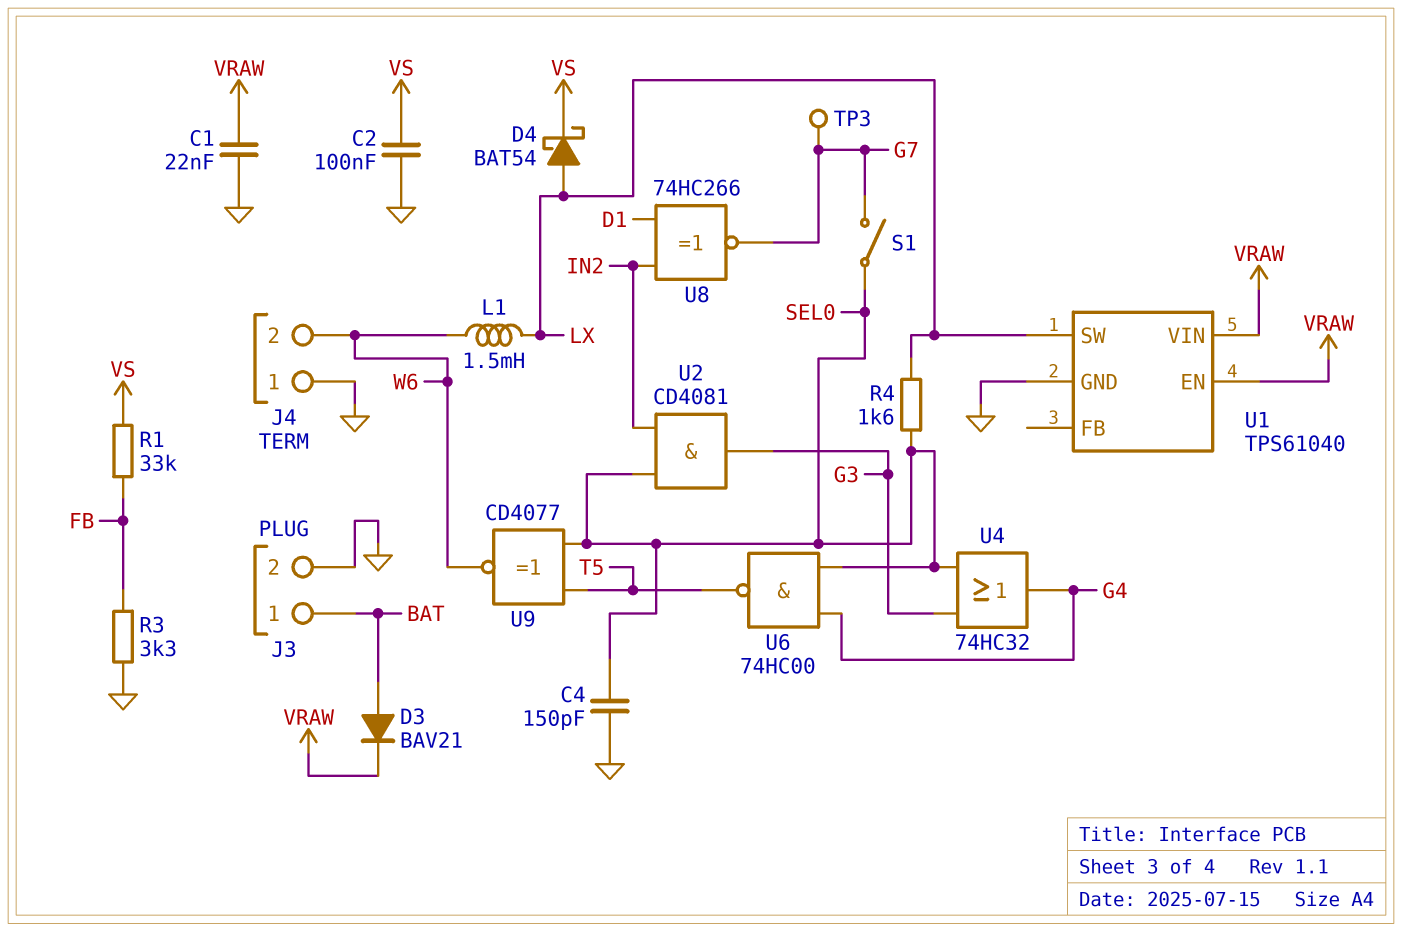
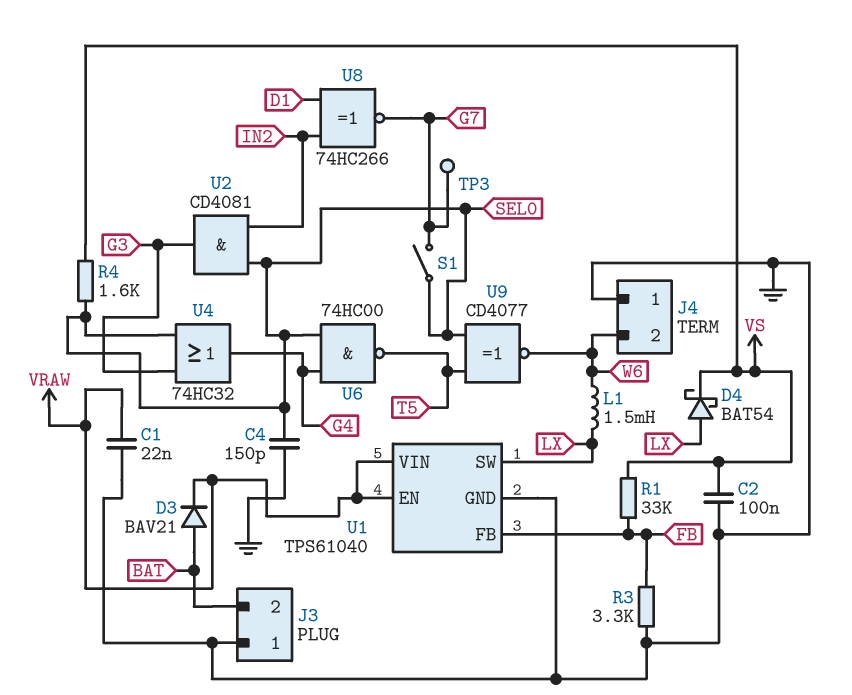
J3 pin 1: BAT -> GND
J3 pin 2: GND -> BAT
R4: 1.6k (LX, SEL0) -> 1.6k (SEL0, VS)
U1 pin FB: none -> FB

